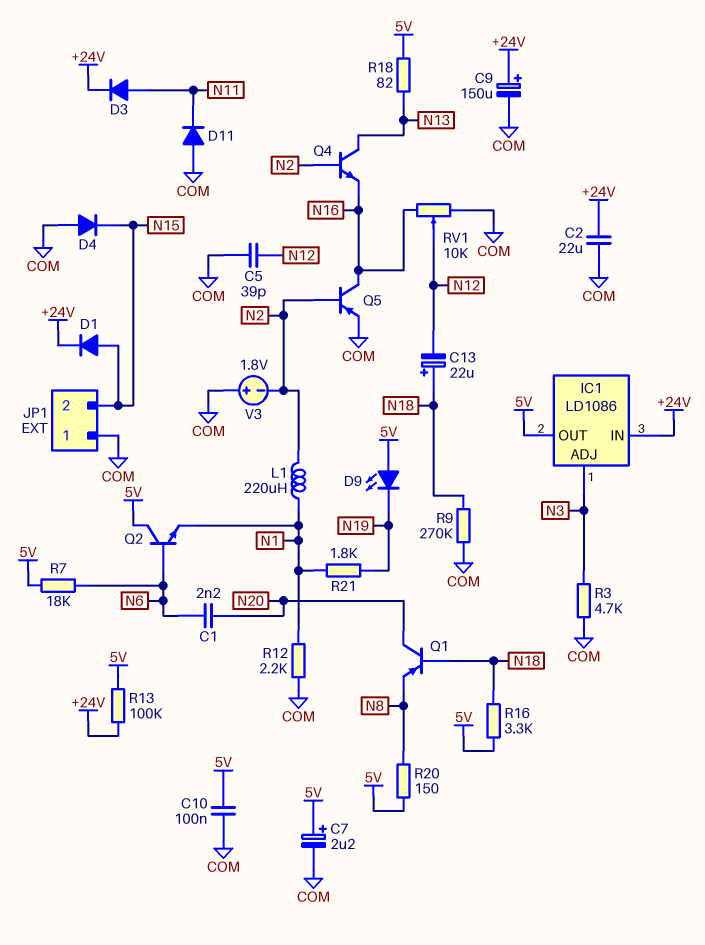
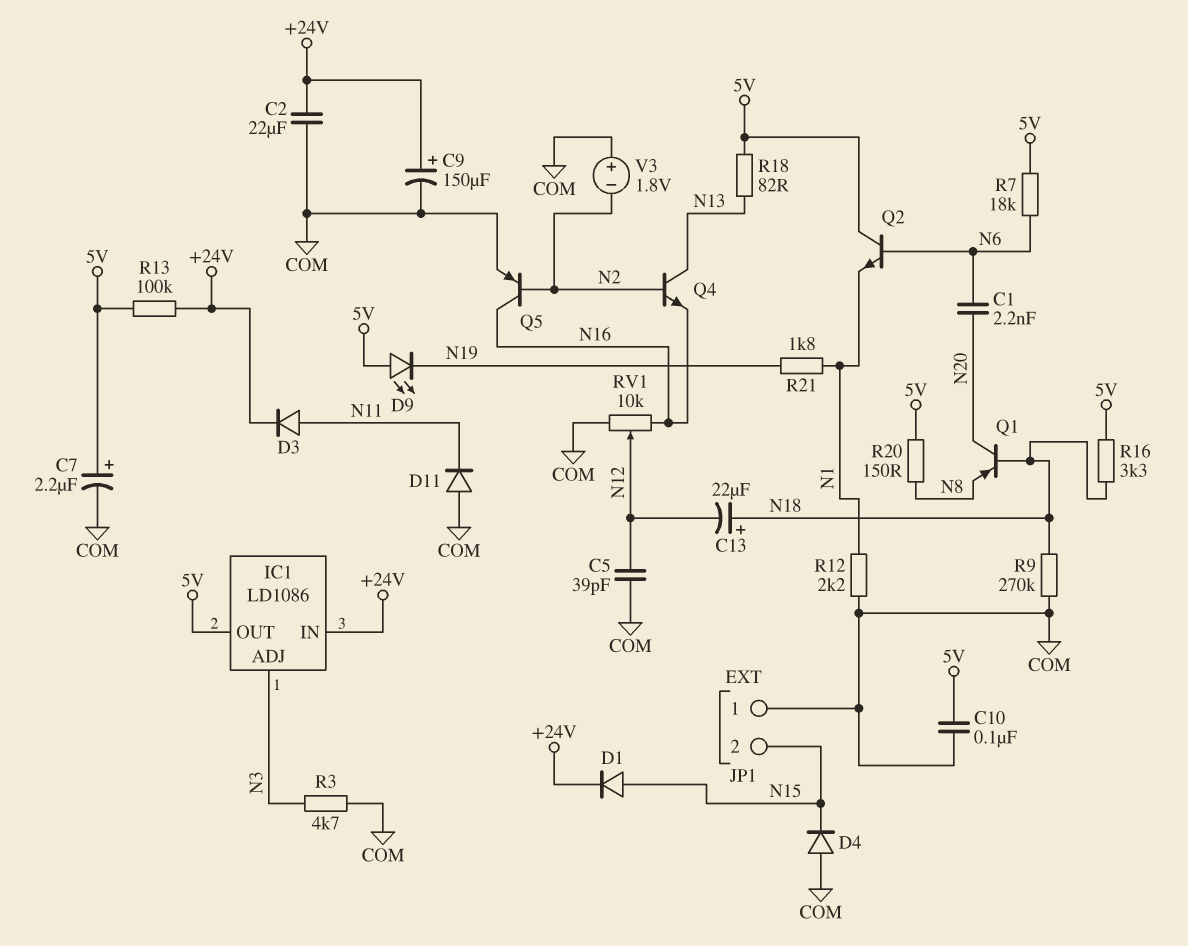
L1: 220uH (N1, N2) -> none

